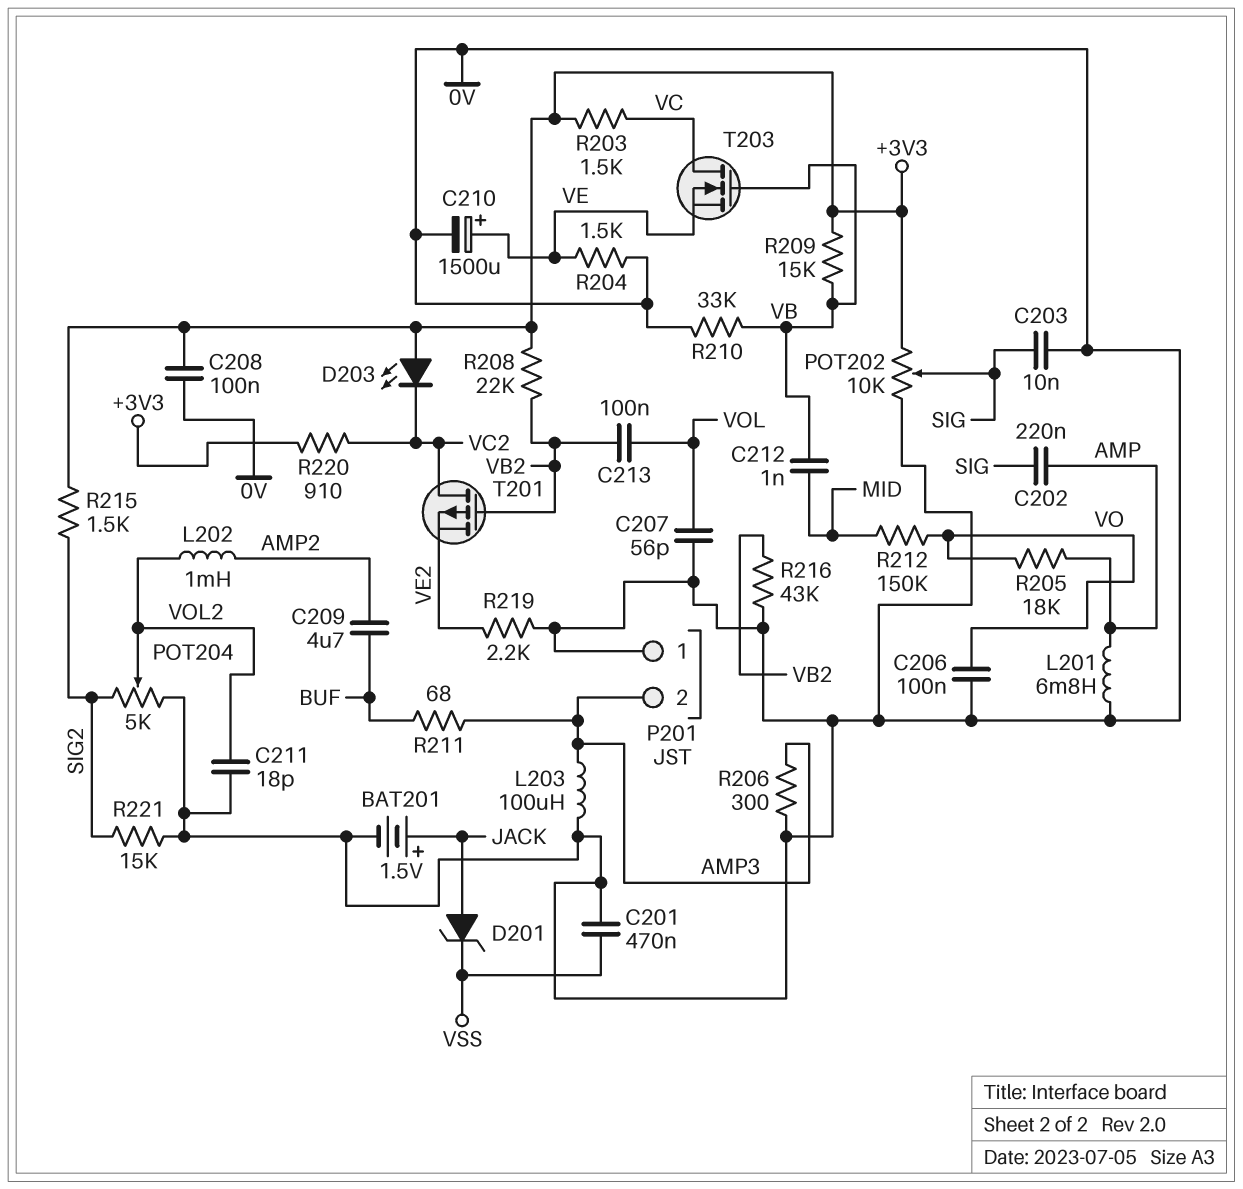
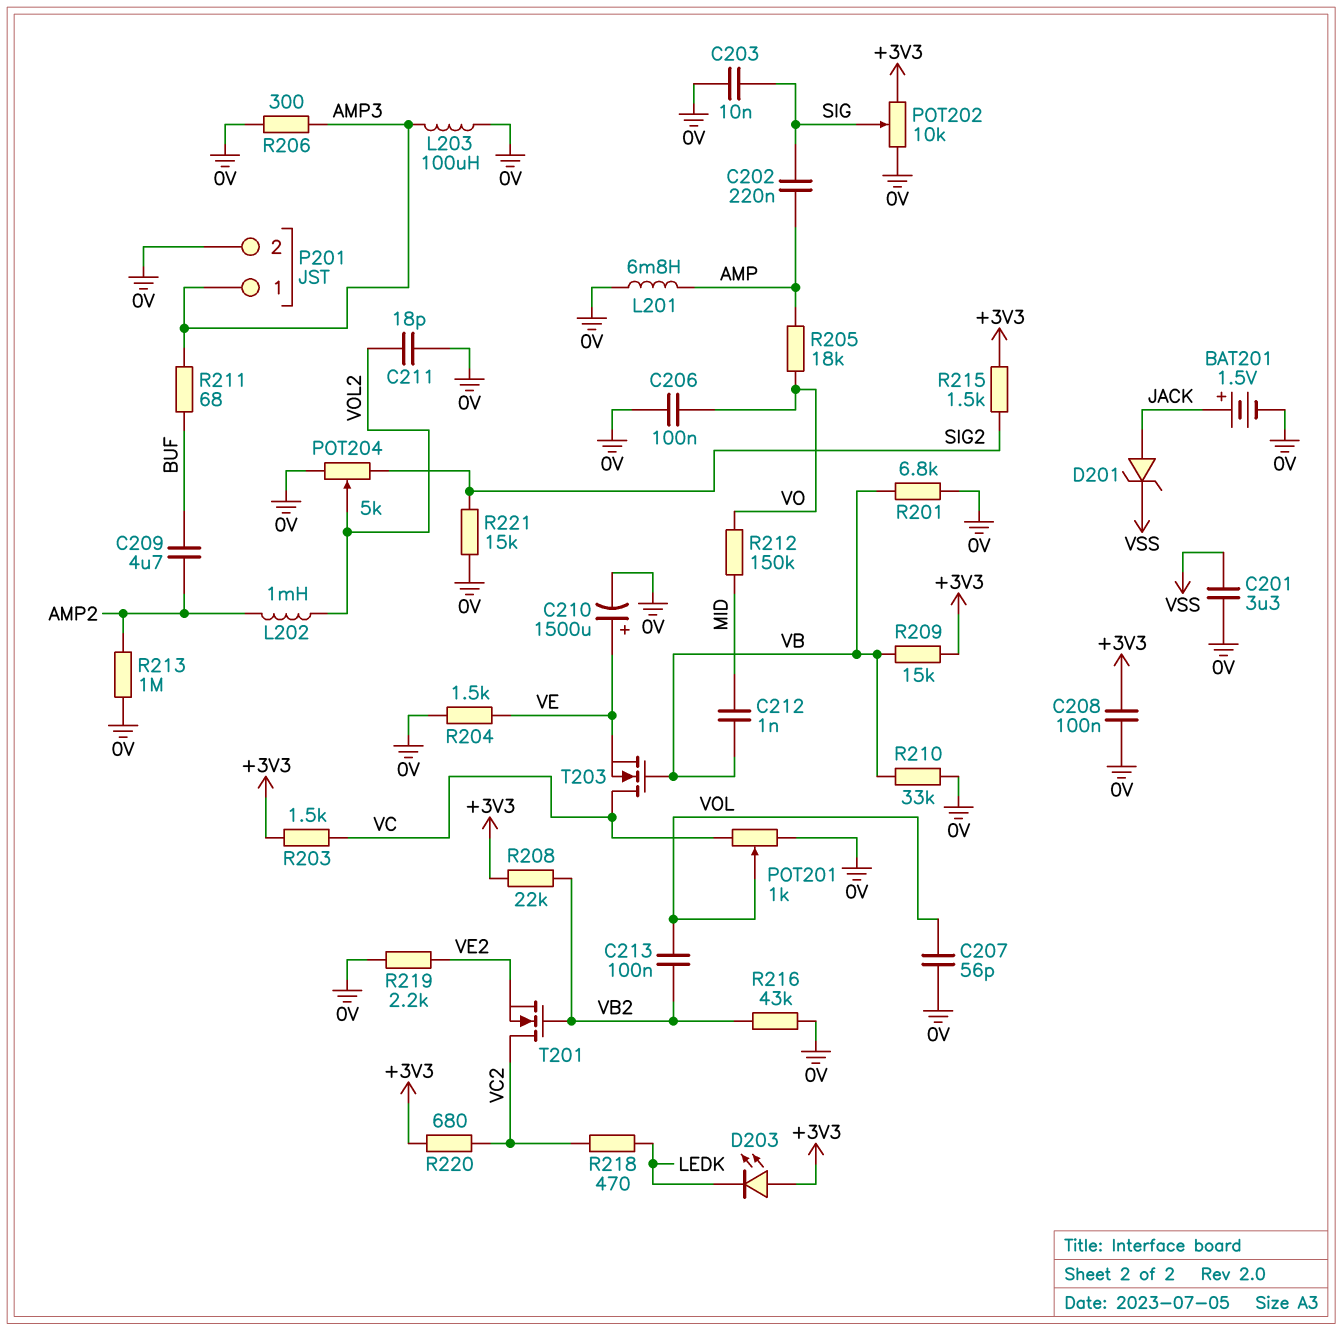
C201: 470nF (0V, VSS) -> 3.3uF (0V, VSS)
D203: LED (A +3V3, K VC2) -> LED (A +3V3, K LEDK)
P201 pin 1: 0V -> AMP3
P201 pin 2: AMP3 -> 0V
POT201: none -> 1k (0V, VC, wiper VOL)
R201: none -> 6.8k (0V, VB)
R213: none -> 1M (0V, AMP2)
R218: none -> 470 (LEDK, VC2)
R220: 910 (+3V3, VC2) -> 680 (+3V3, VC2)
T201: PMOS (G VB2, D VC2, S VE2) -> NMOS (G VB2, D VC2, S VE2)

